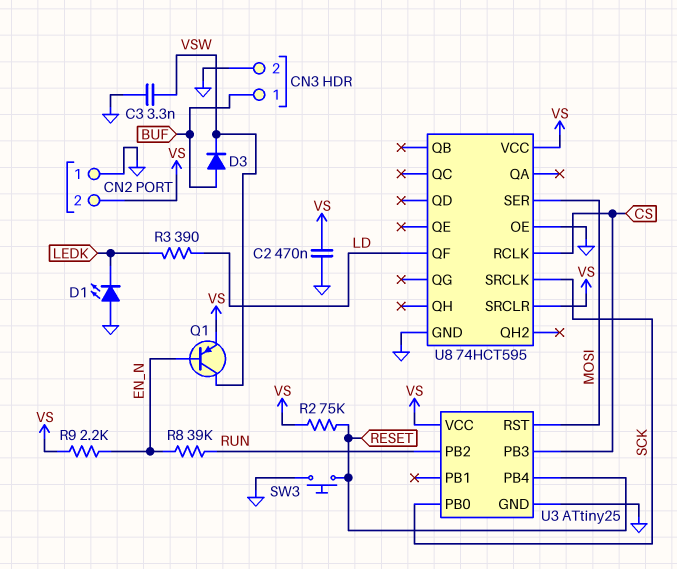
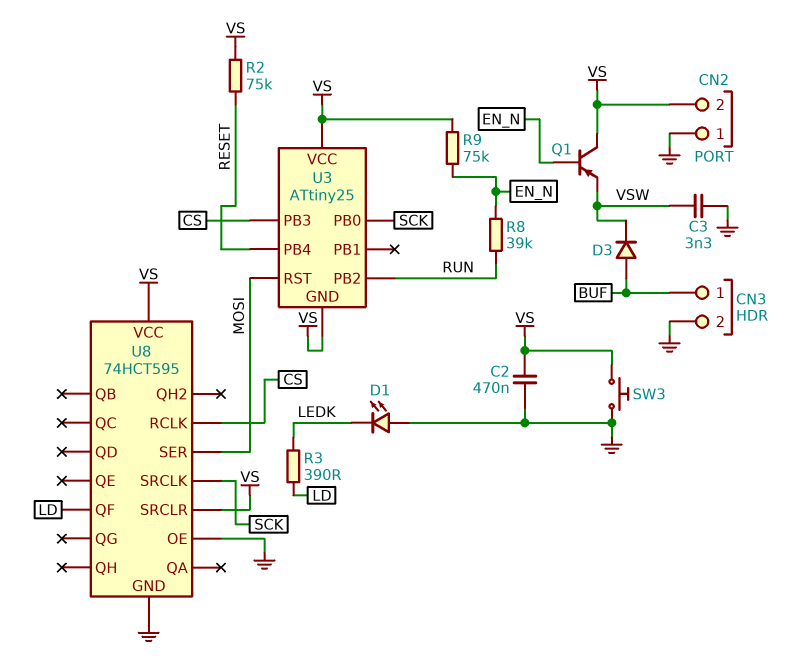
Q1: PNP (B EN_N, C VSW, E VS) -> PNP (B EN_N, C VS, E VSW)
R9: 2.2k (EN_N, VS) -> 75k (EN_N, VS)
SW3: button (GND, RESET) -> button (GND, VS)
U3 pin GND: GND -> VS

